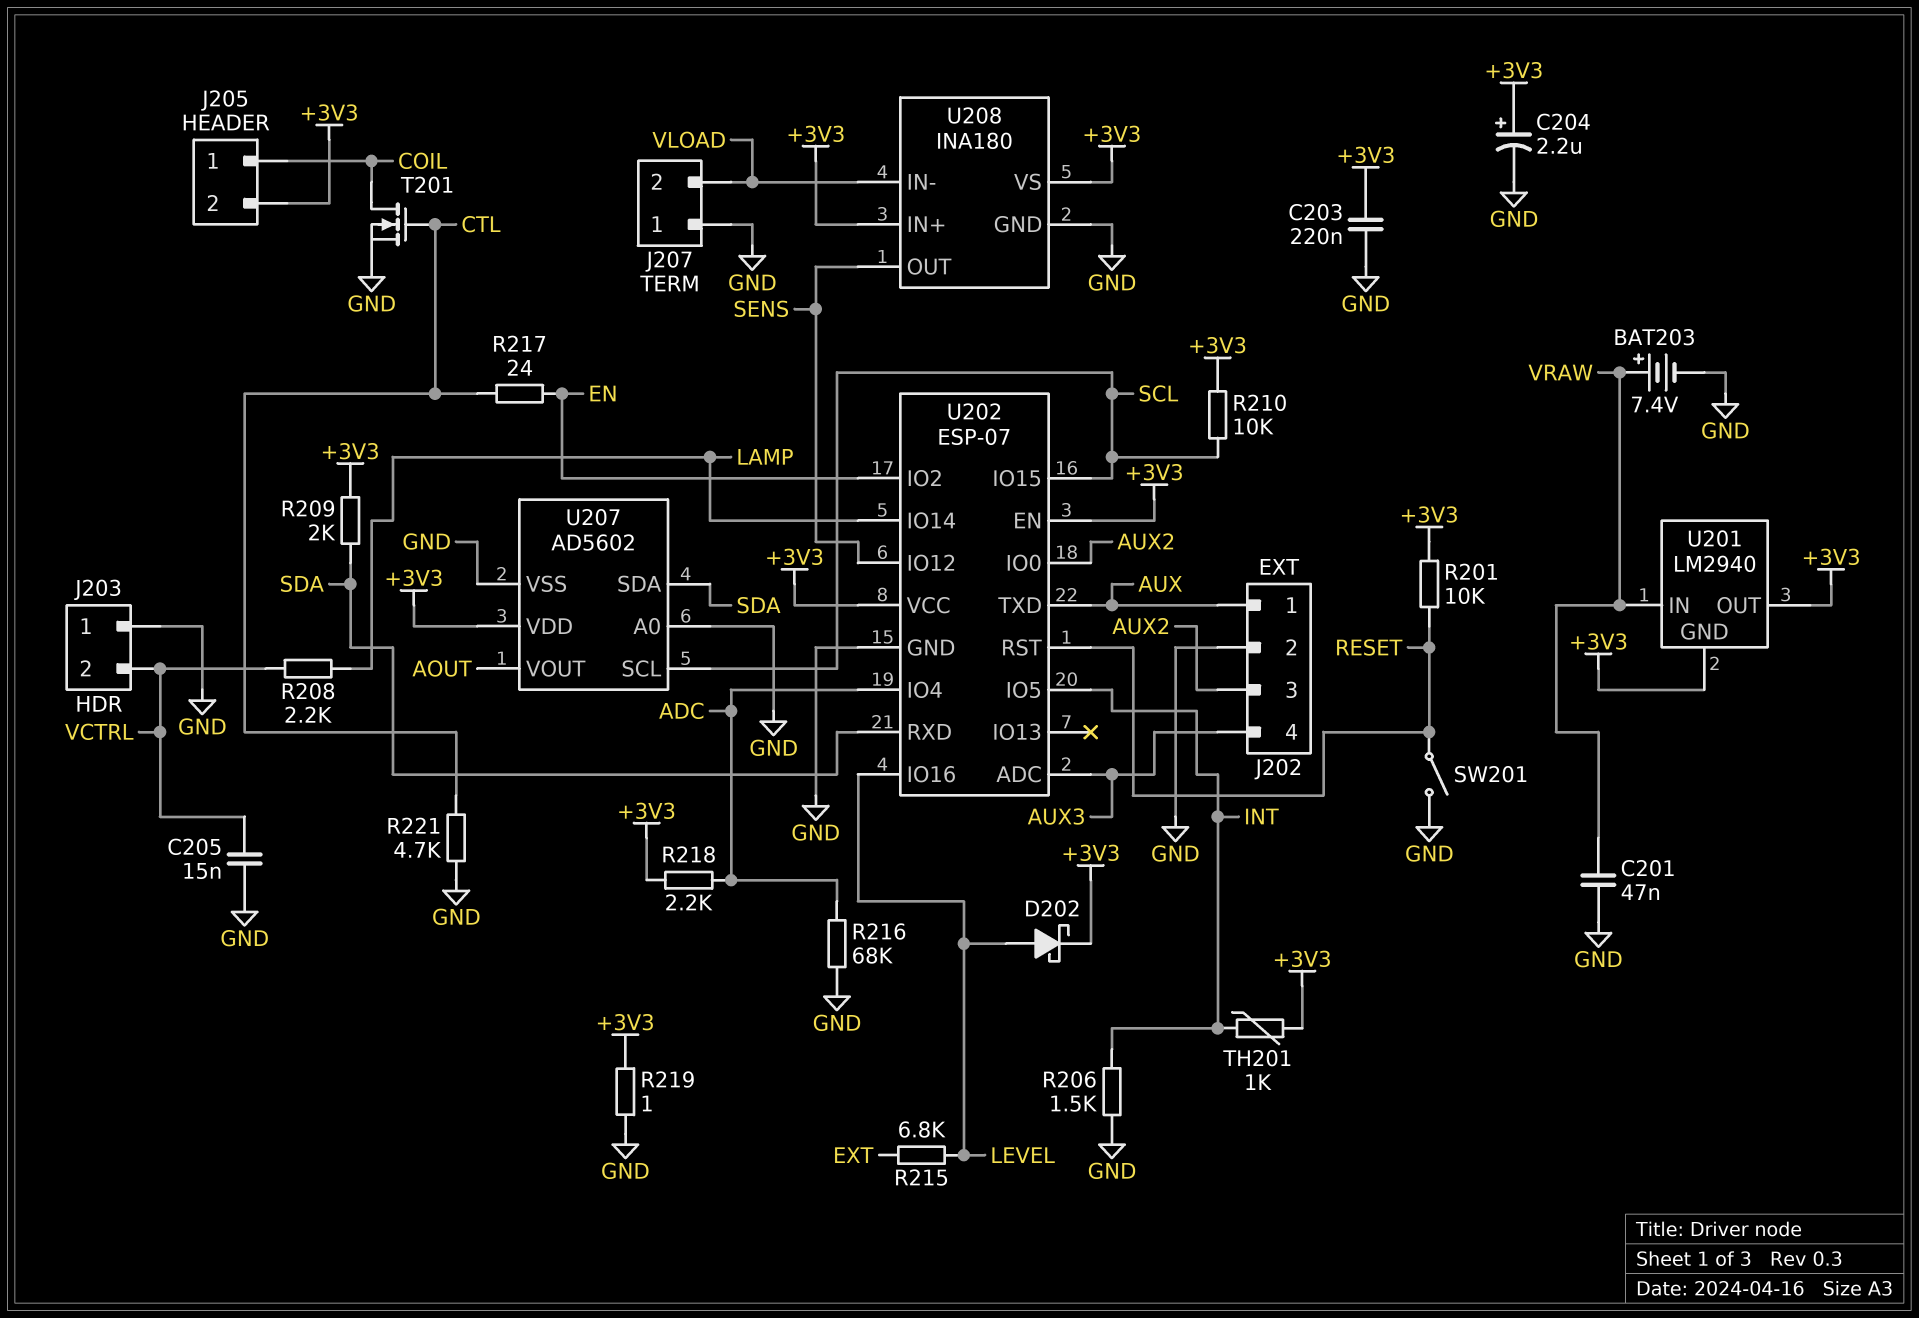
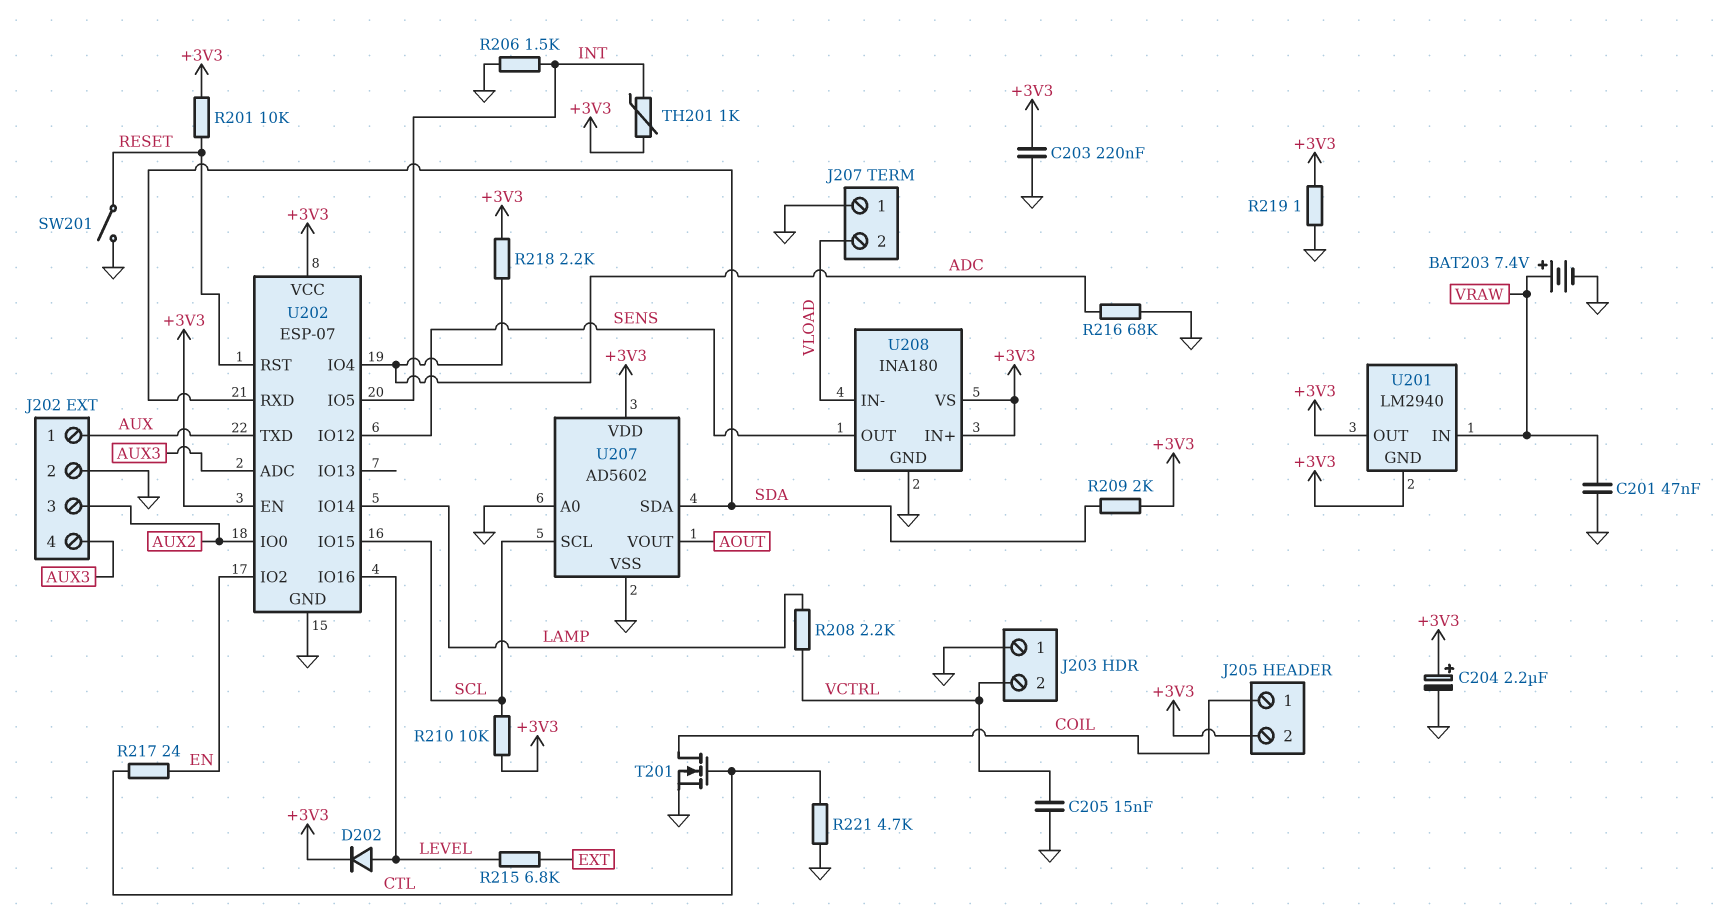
D202: schottky (A LEVEL, K +3V3) -> diode (A LEVEL, K +3V3)

